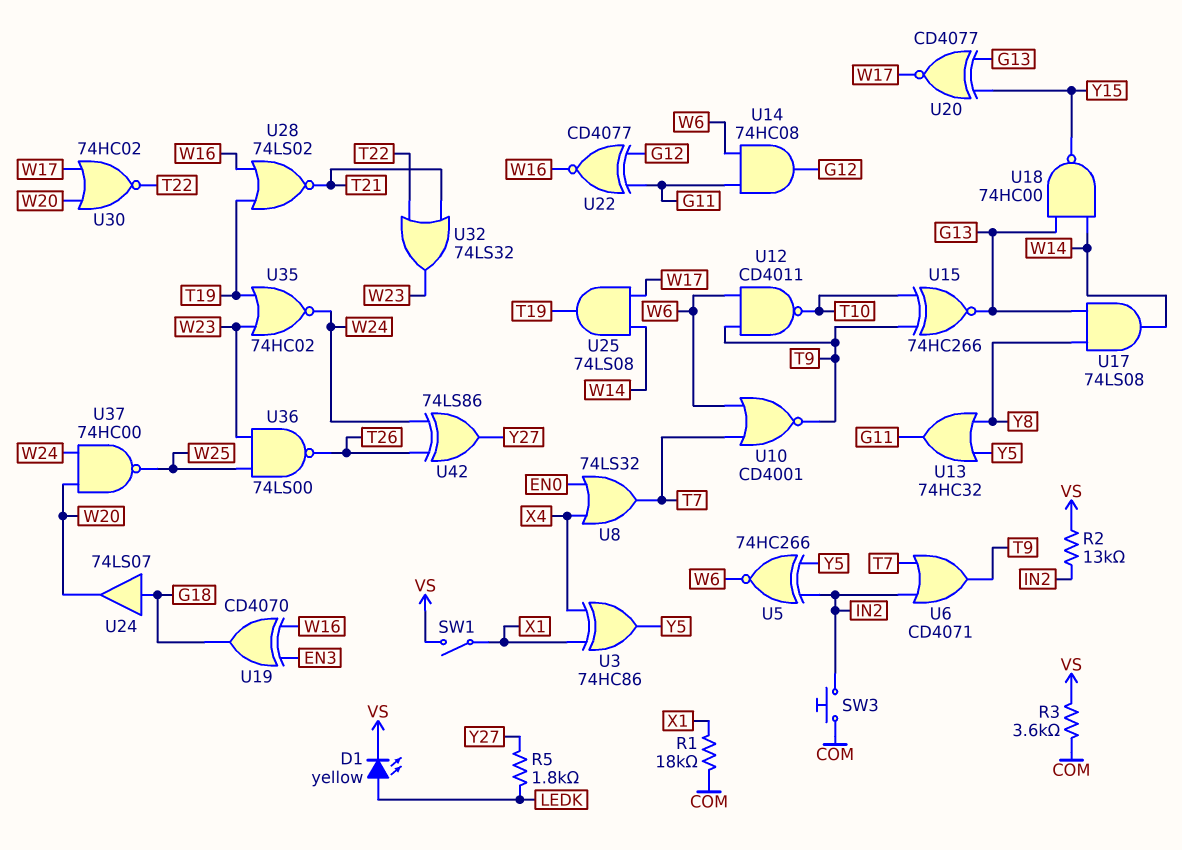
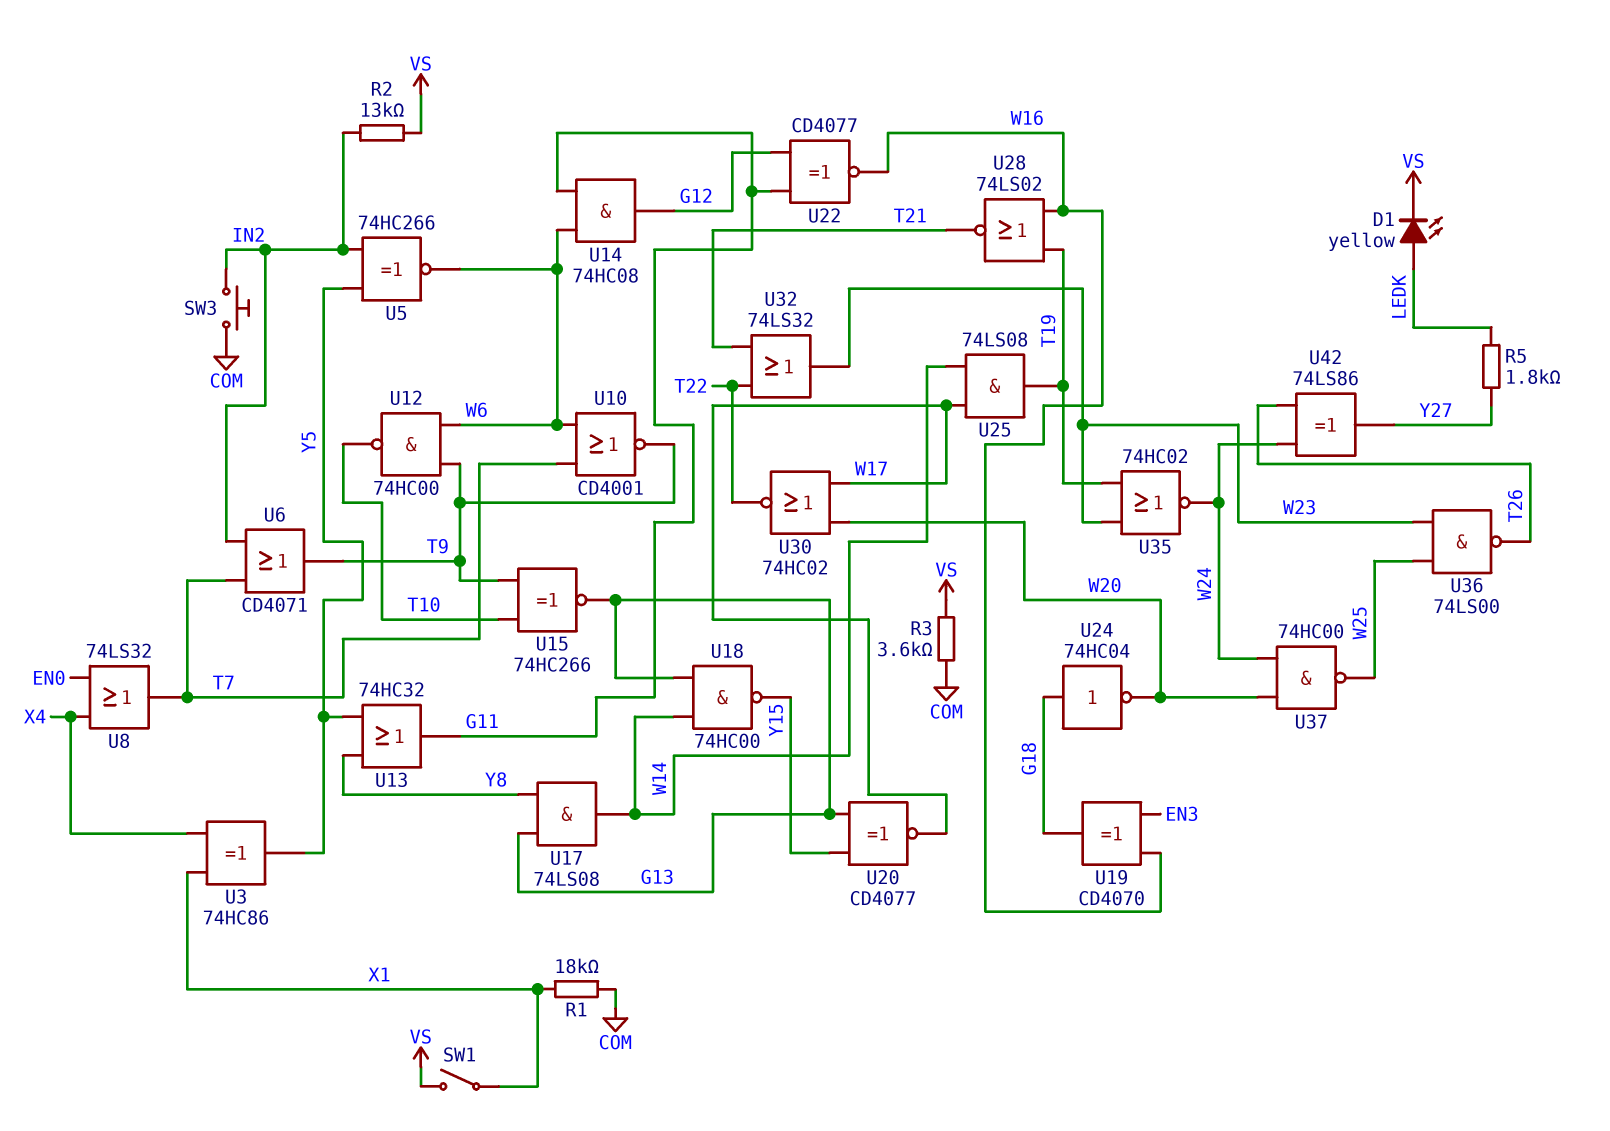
U12: NAND CD4011 (in T9, in W6, out T10) -> NAND 74HC00 (in T9, in W6, out T10)
U24: buffer 74LS07 (in G18, out W20) -> NOT 74HC04 (in G18, out W20)

